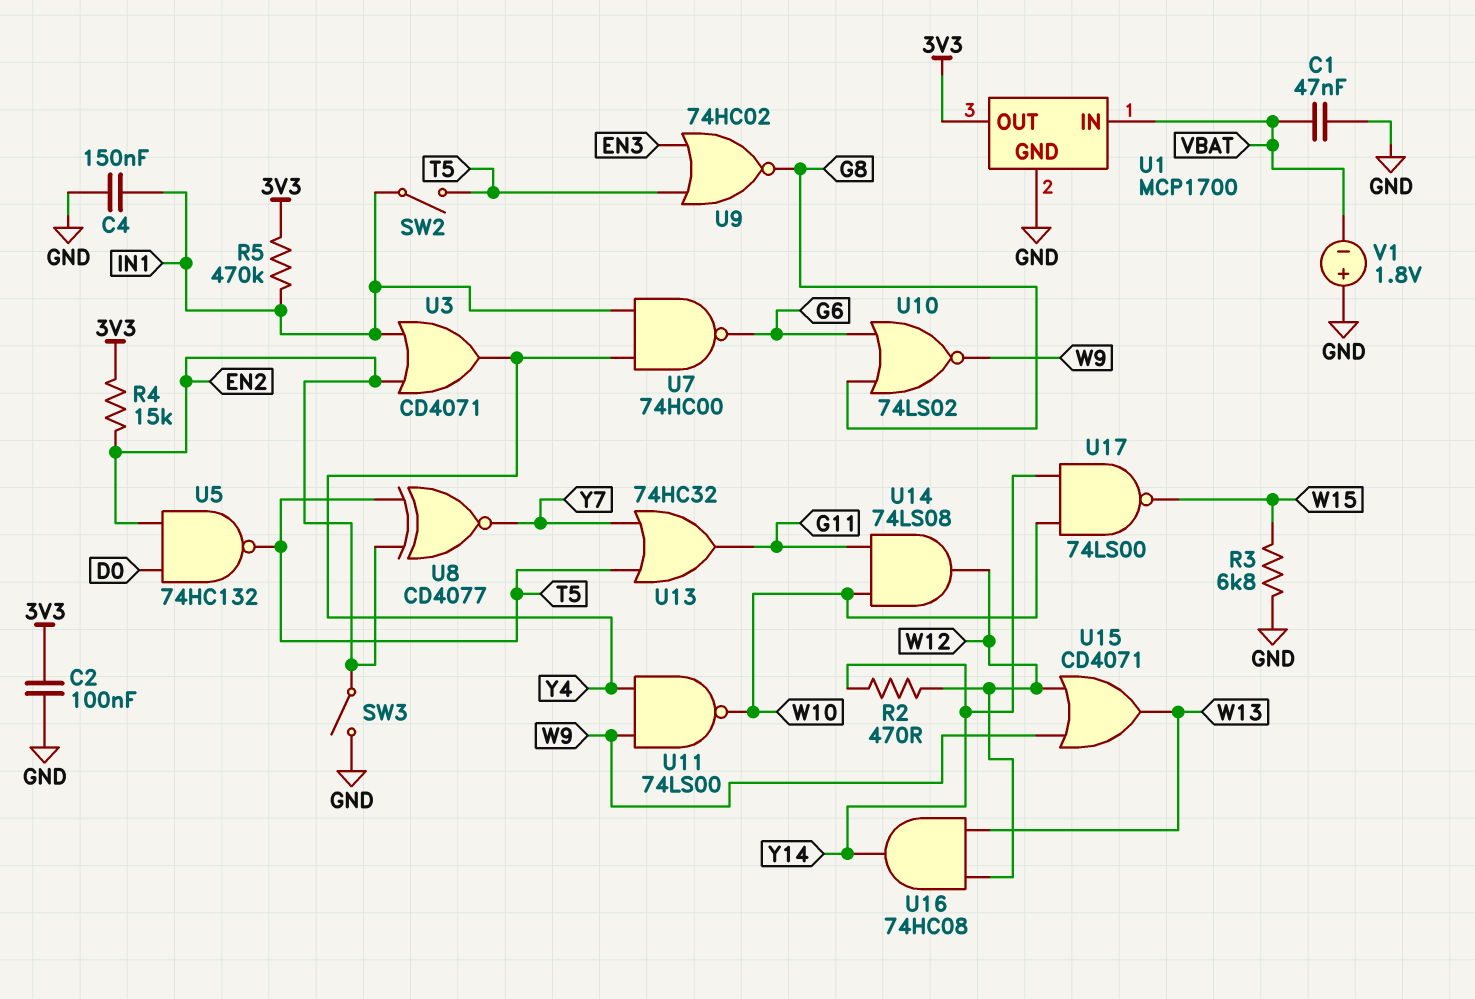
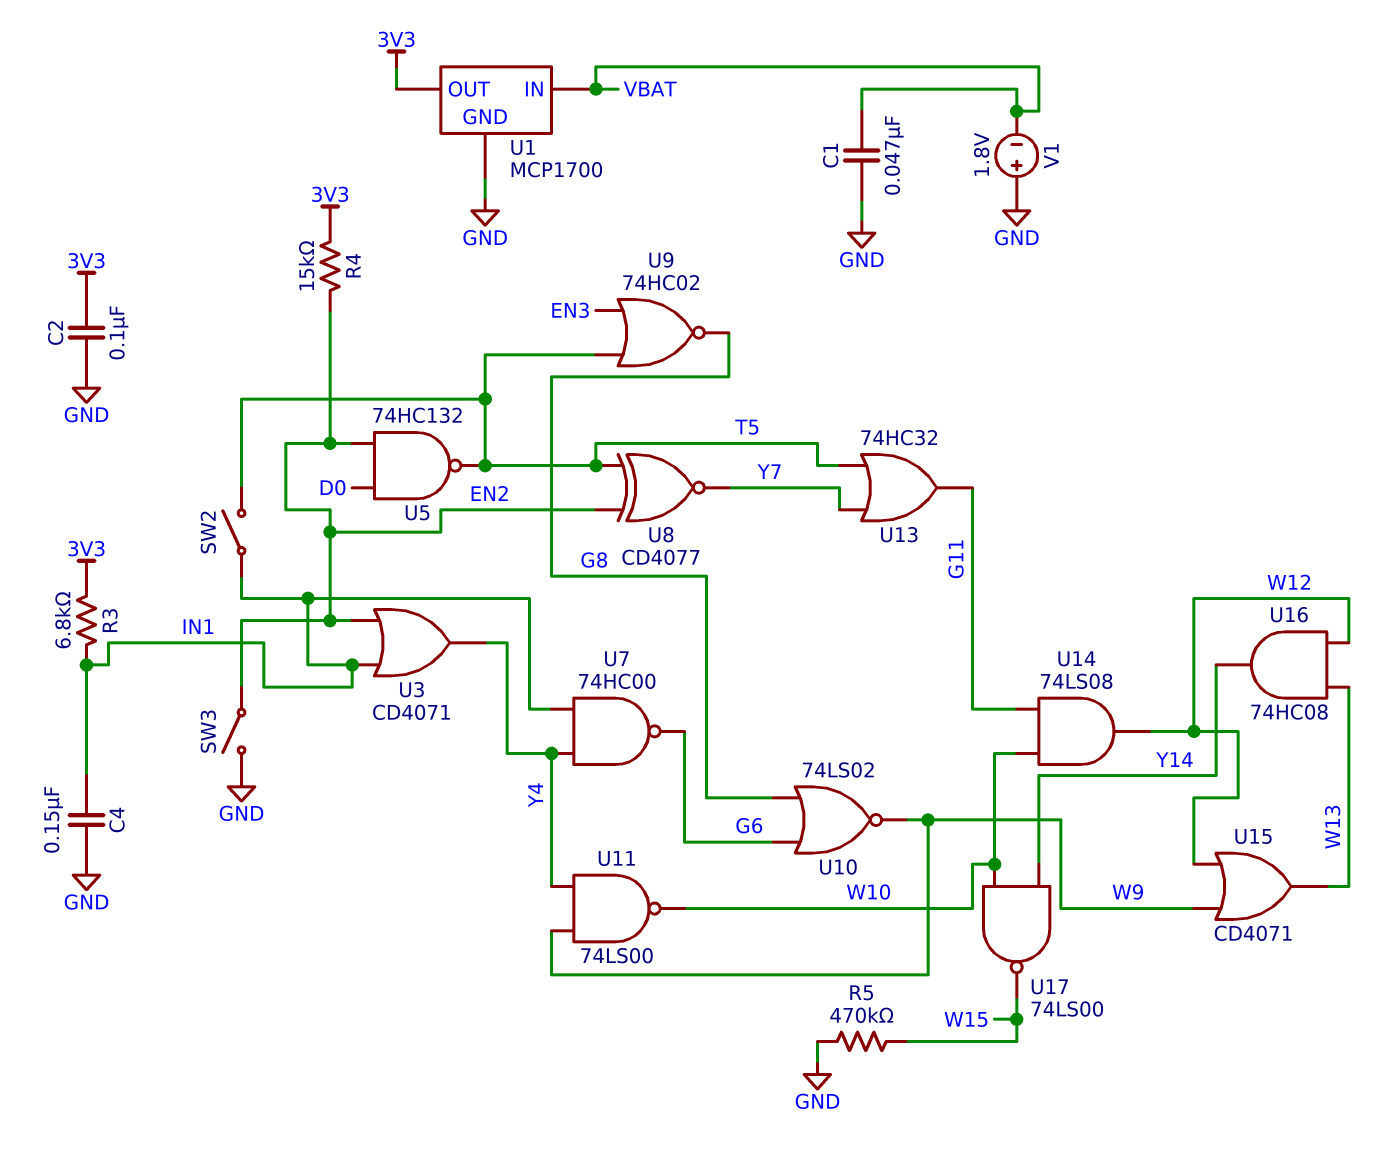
R2: 470 (W12, Y14) -> none
R3: 6.8k (GND, W15) -> 6.8k (3V3, IN1)
R5: 470k (3V3, IN1) -> 470k (GND, W15)

